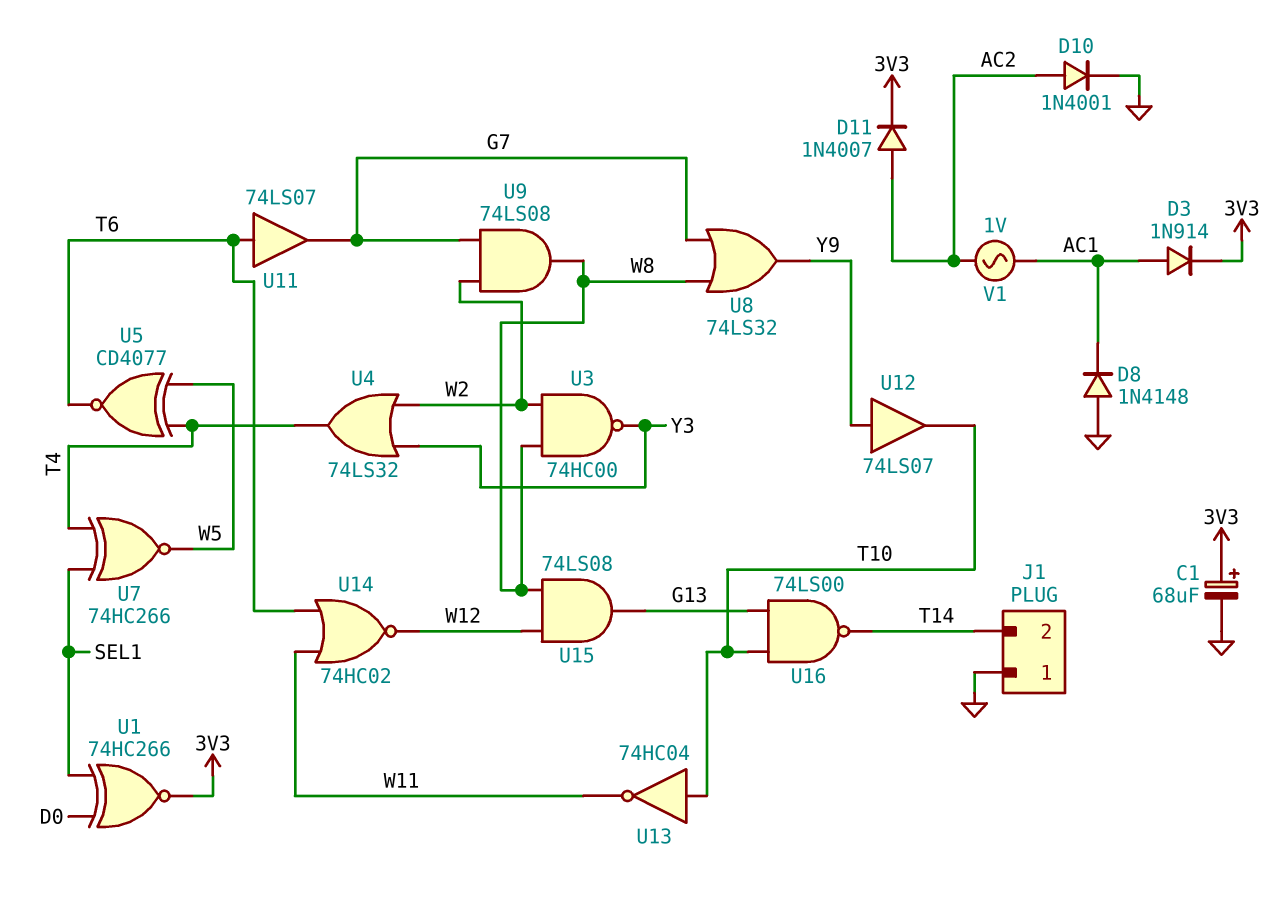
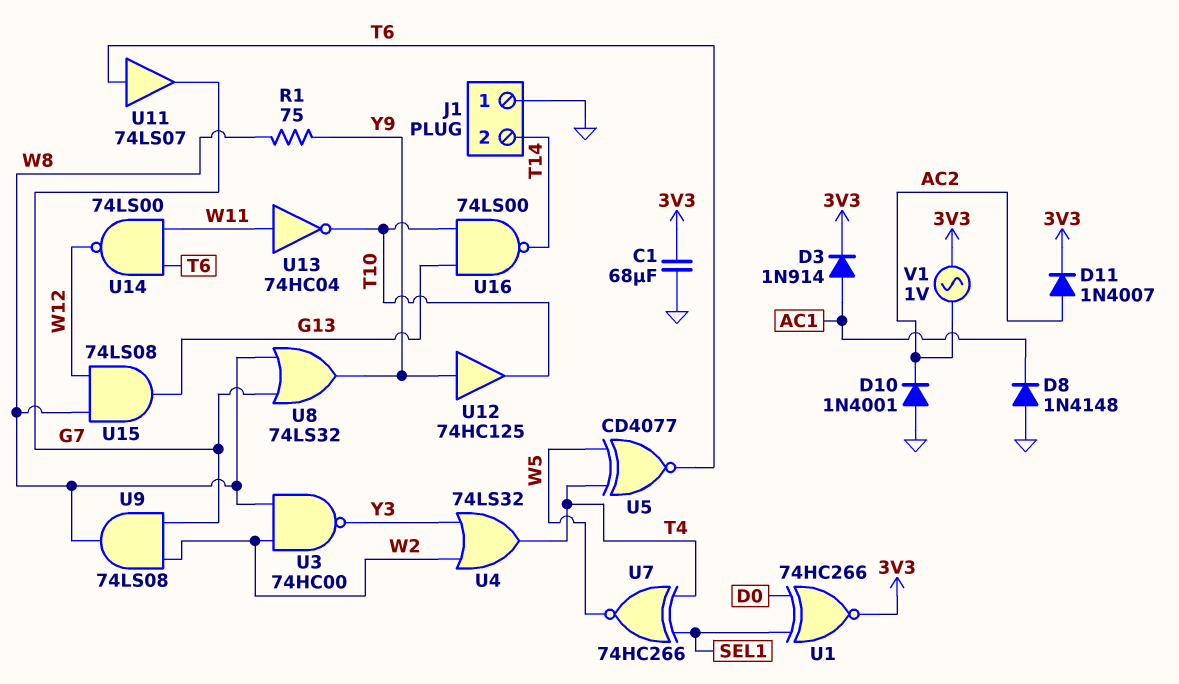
C1: 68uF (plus 3V3, minus GND) -> 68uF (3V3, GND)
D10: diode 1N4001 (A AC2, K GND) -> diode 1N4001 (A GND, K AC2)
R1: none -> 75 (W8, Y9)
U12: buffer 74LS07 (in Y9, out T10) -> buffer 74HC125 (in Y9, out T10)
U13: NOT 74HC04 (in T10, out W11) -> NOT 74HC04 (in W11, out T10)
U14: NOR 74HC02 (in T6, in W11, out W12) -> NAND 74LS00 (in T6, in W11, out W12)
V1: AC 1V (AC1, AC2) -> AC 1V (3V3, AC2)

